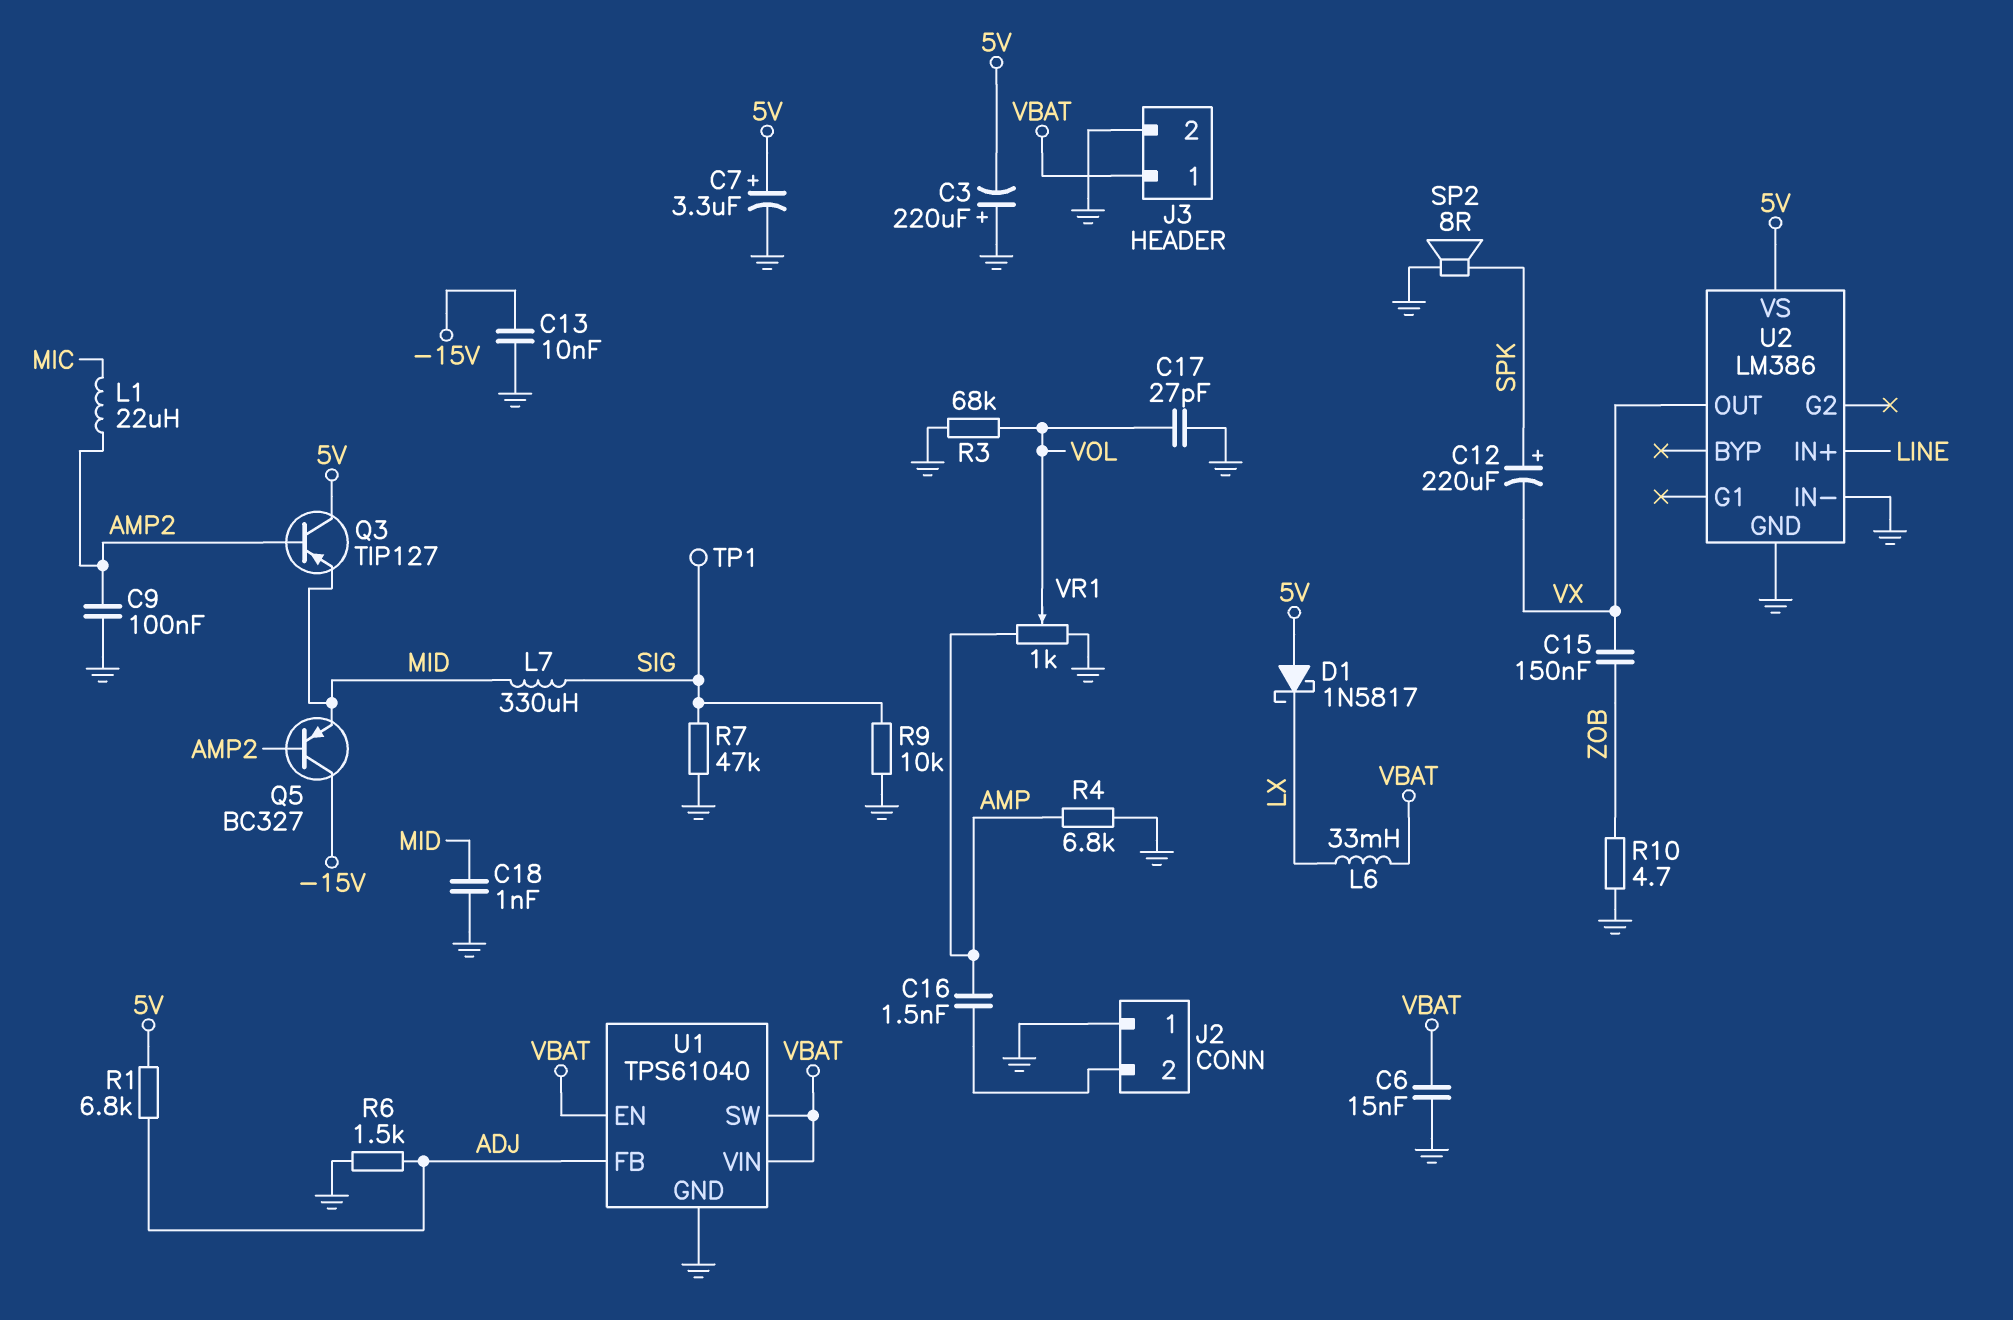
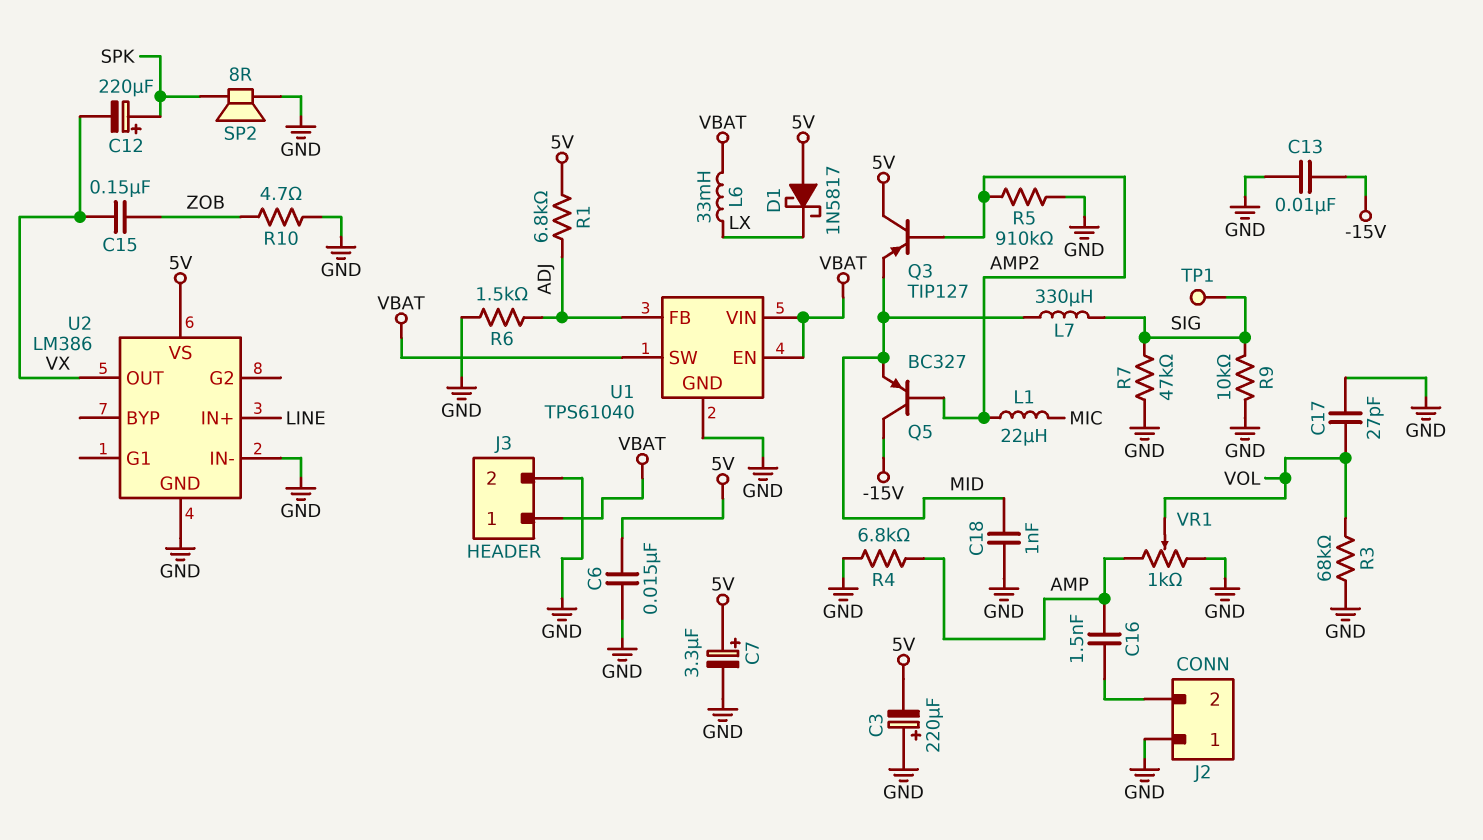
C6: 15nF (GND, VBAT) -> 15nF (5V, GND)
C9: 100nF (AMP2, GND) -> none
R5: none -> 910k (AMP2, GND)

